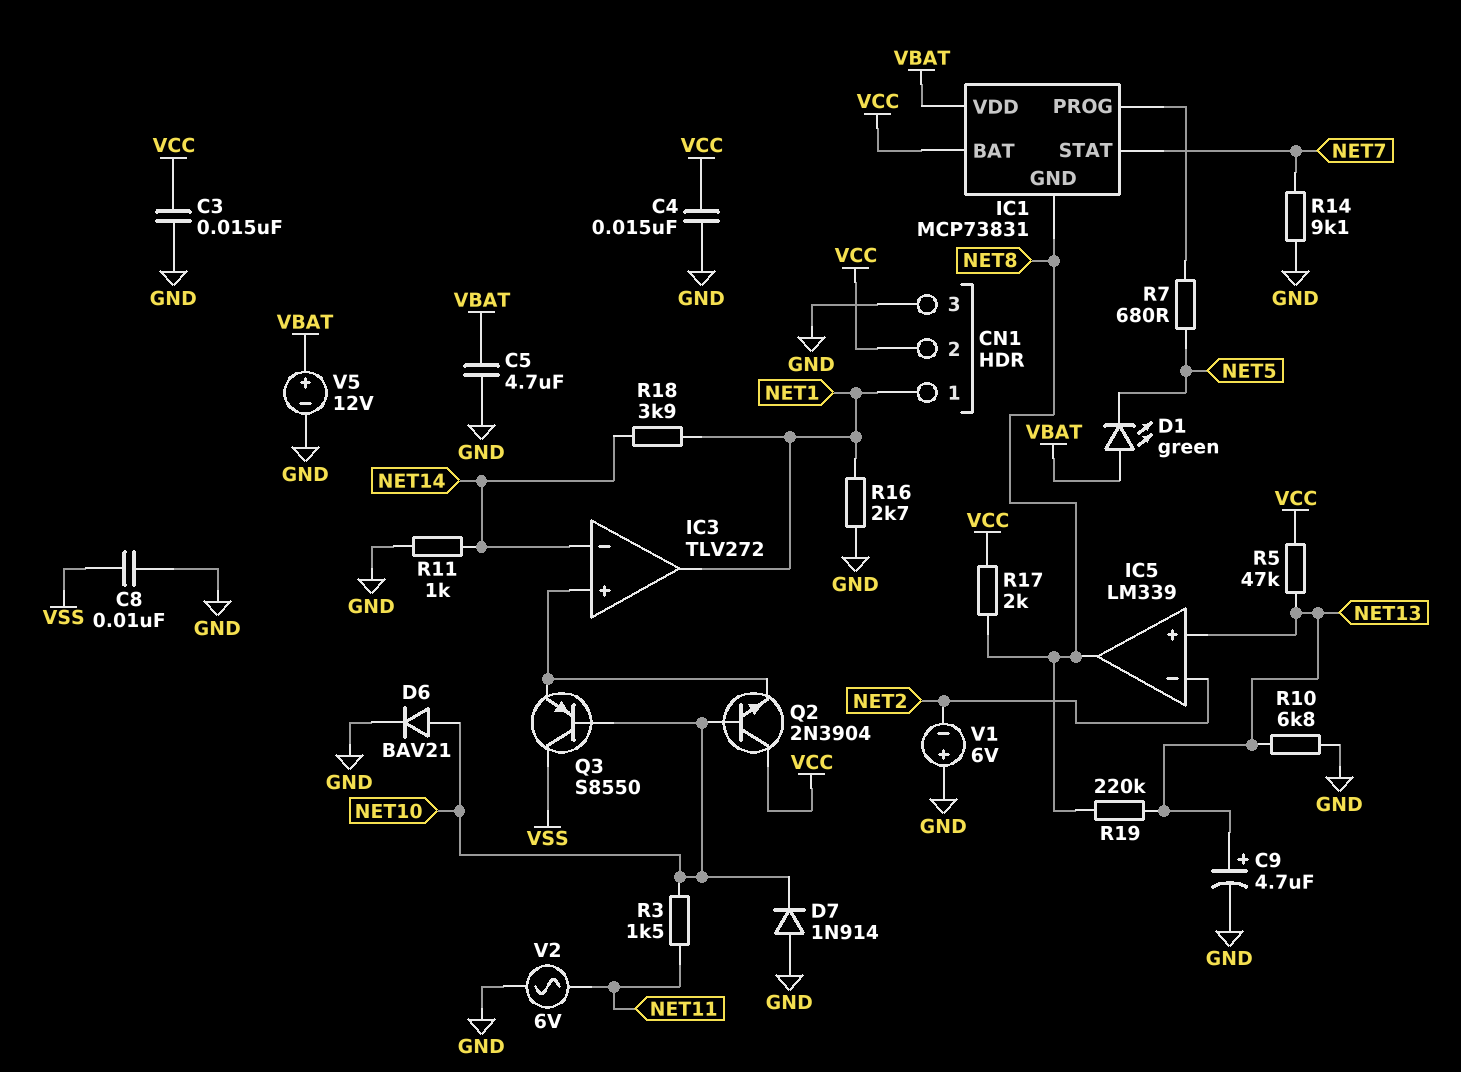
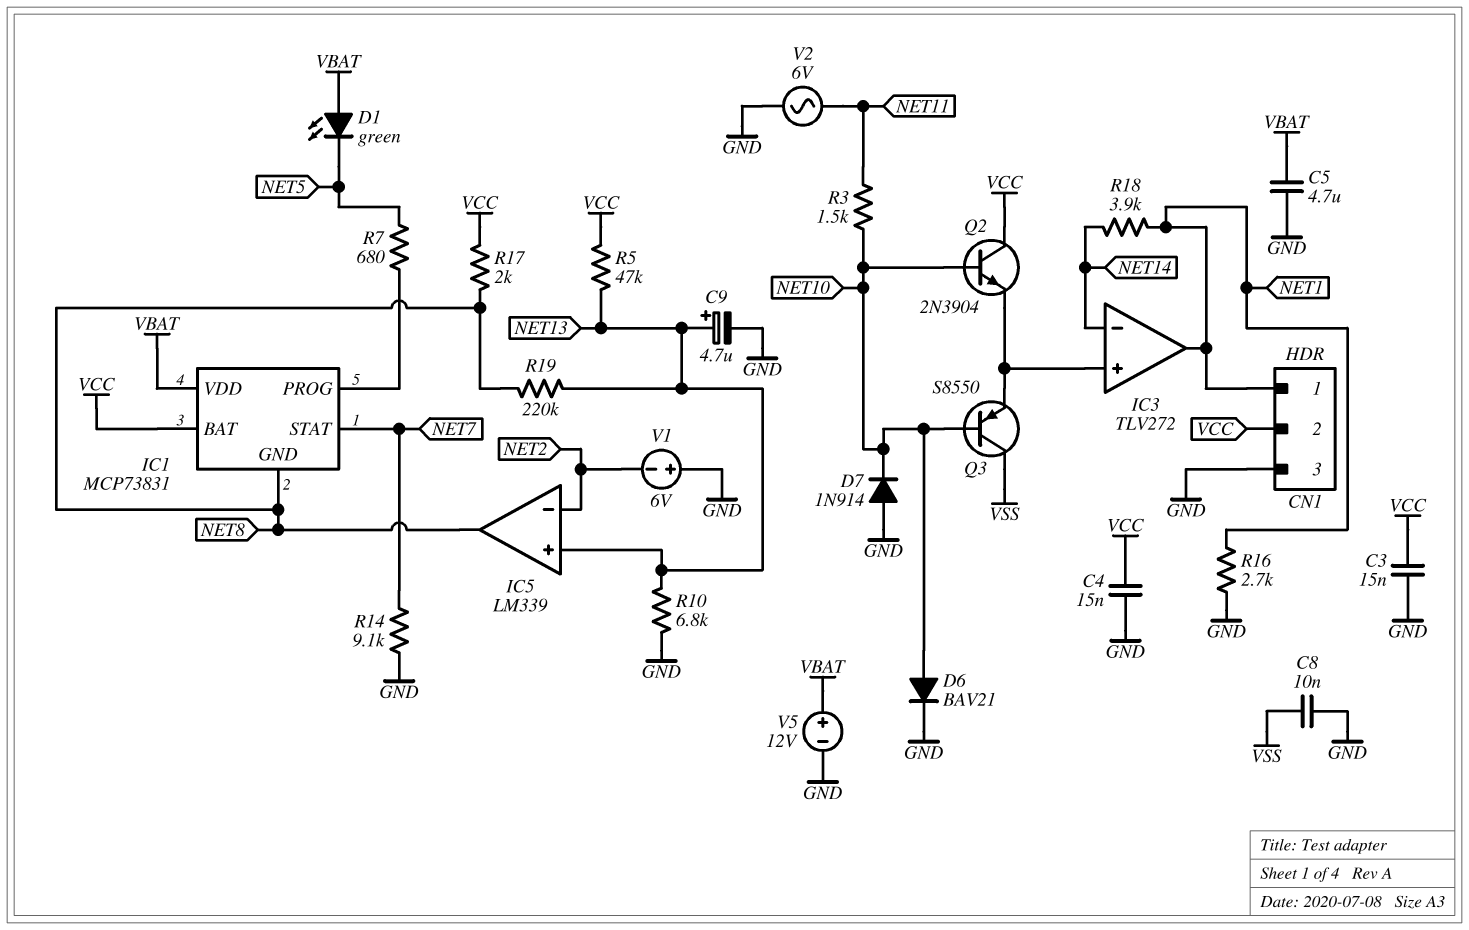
R11: 1k (GND, NET14) -> none

